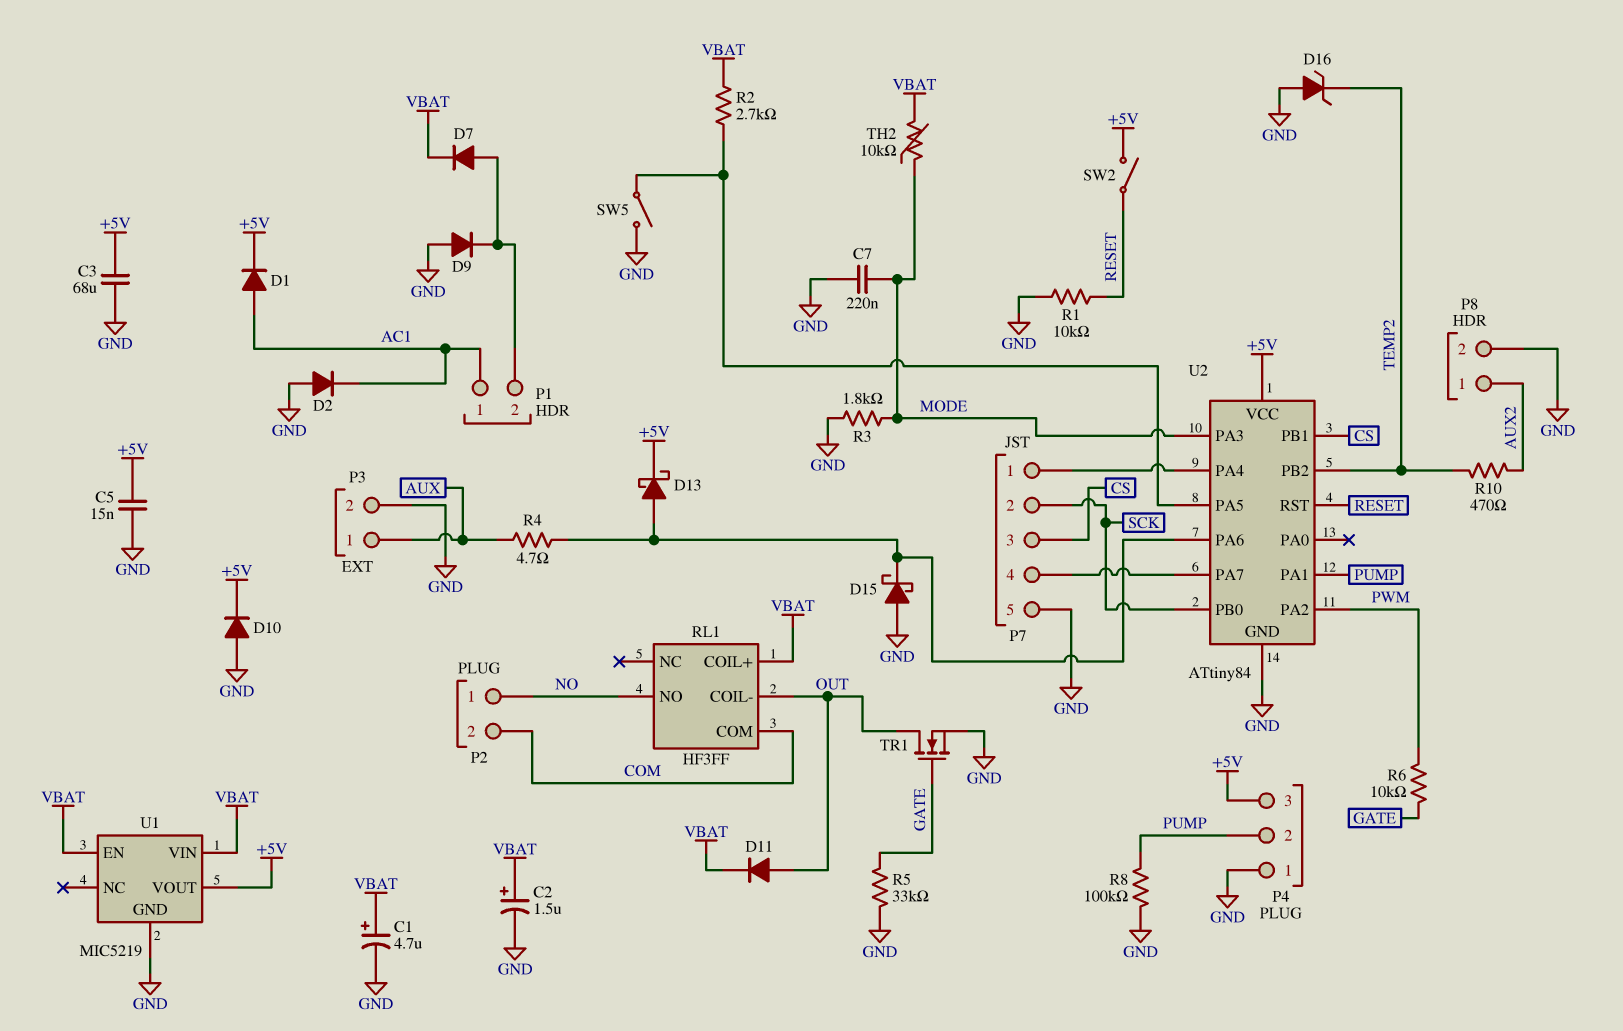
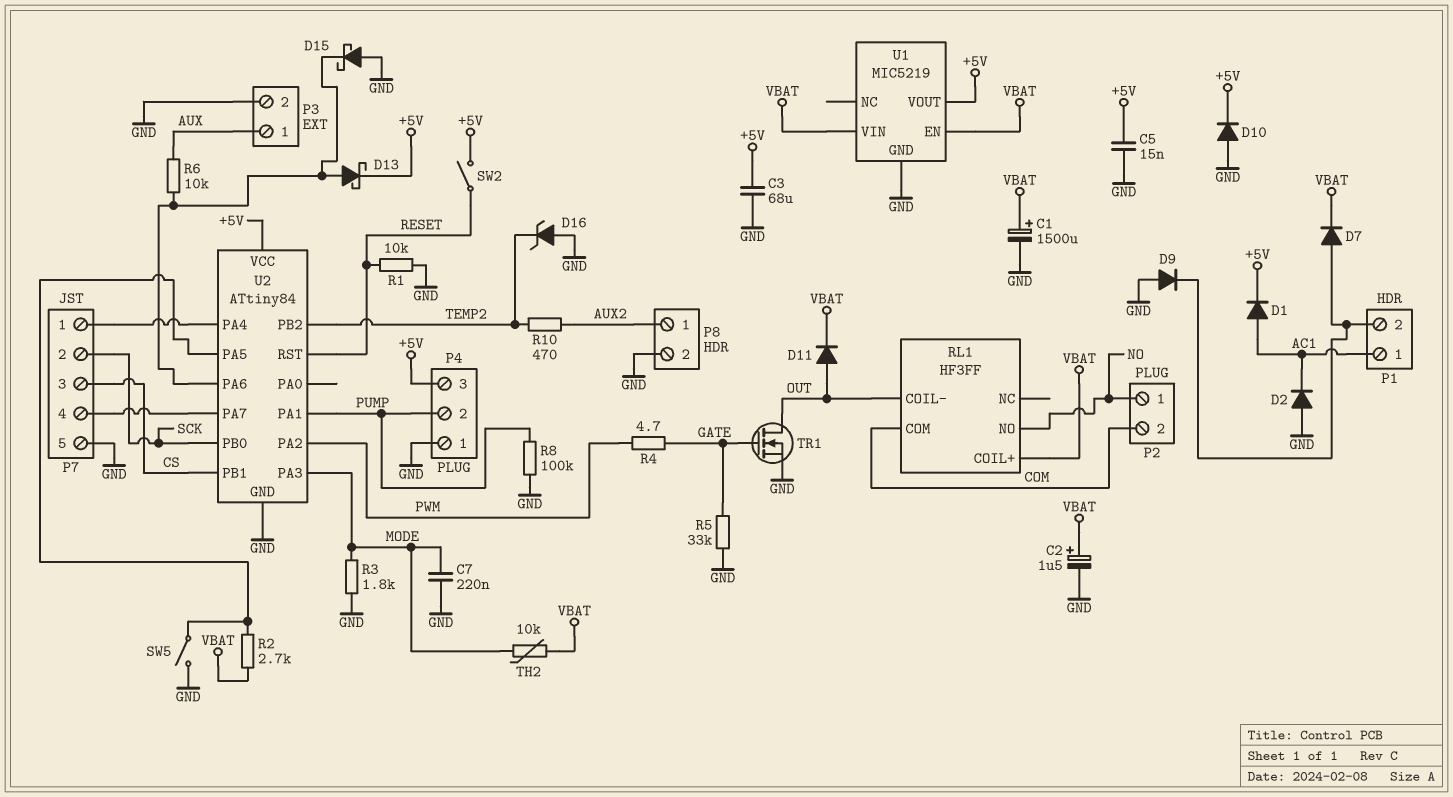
C1: 4.7uF (plus VBAT, minus GND) -> 1500uF (plus VBAT, minus GND)
R4: 4.7 (AUX, U2/PA6) -> 4.7 (GATE, PWM)
R6: 10k (GATE, PWM) -> 10k (AUX, U2/PA6)

